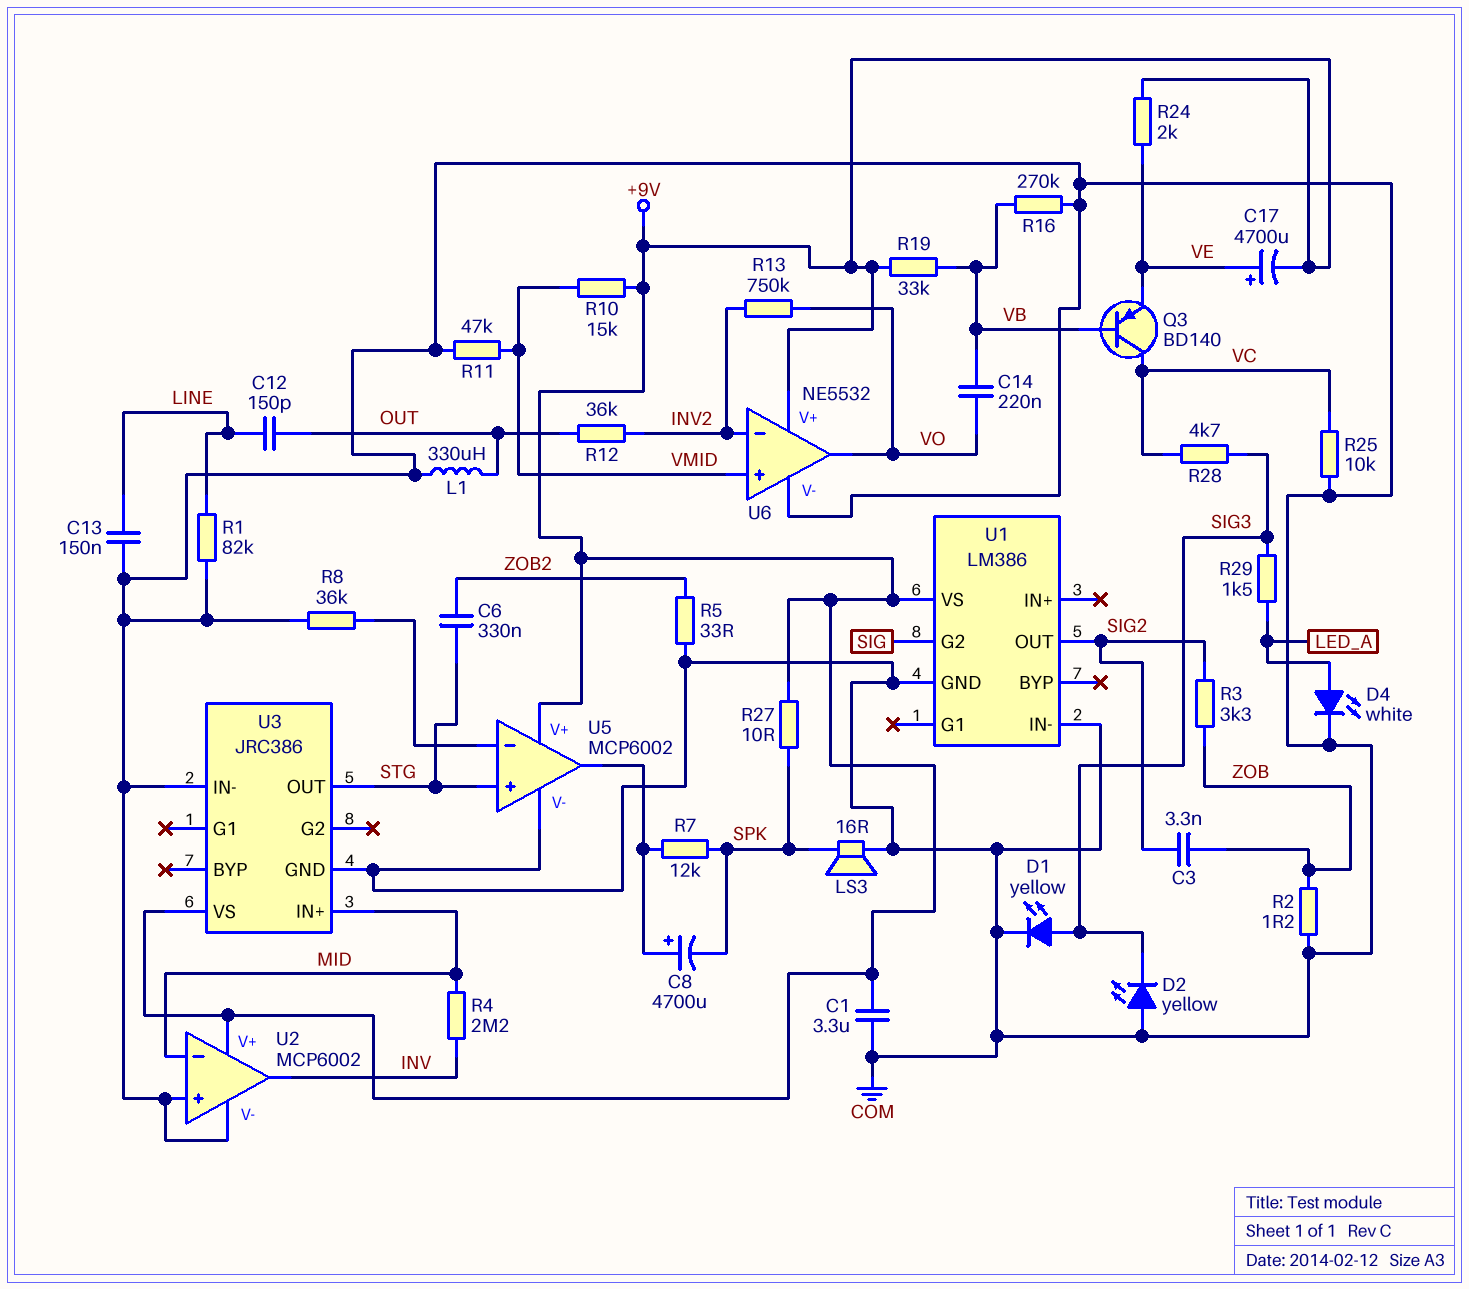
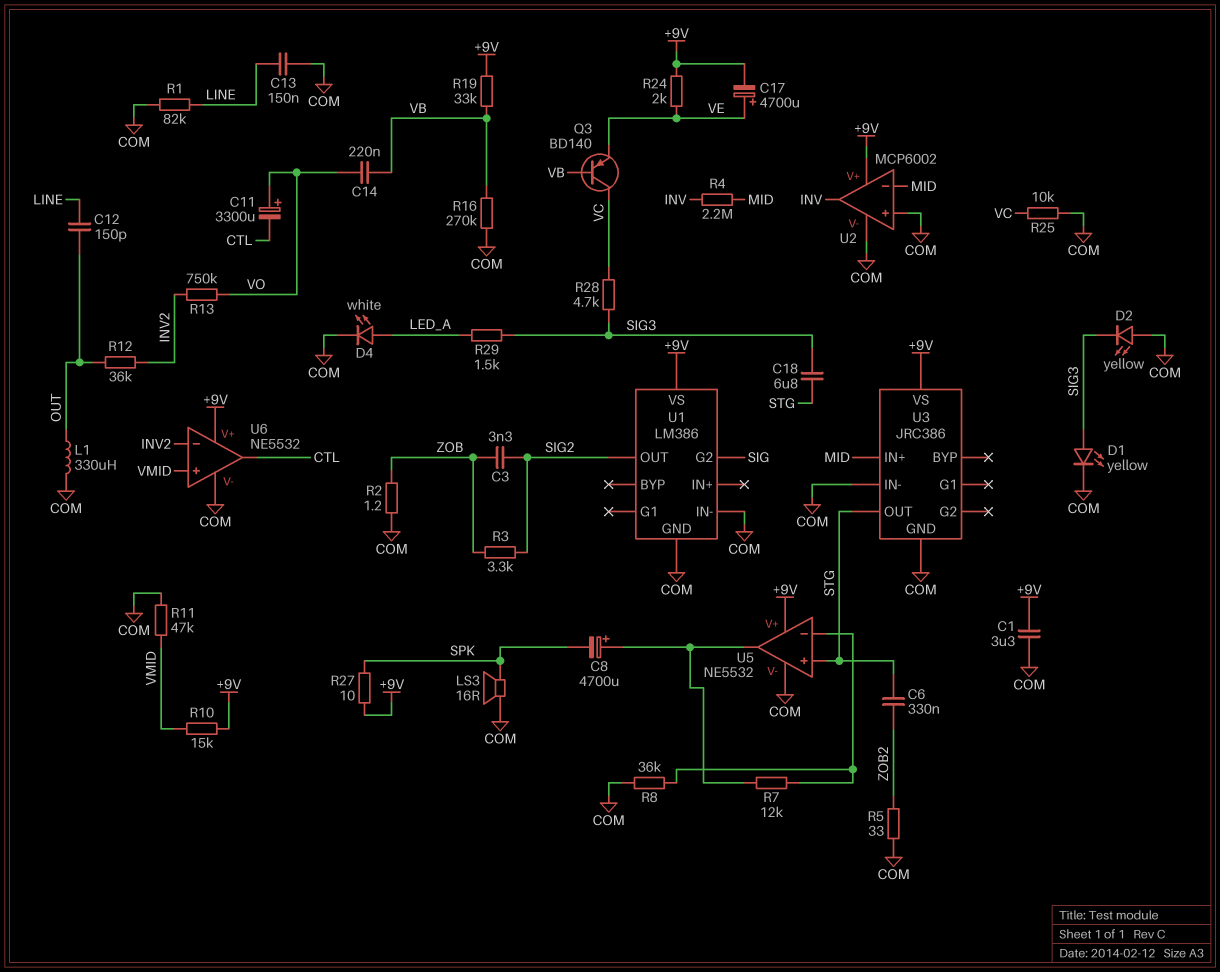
C11: none -> 3300uF (plus VO, minus CTL)
C18: none -> 6.8uF (SIG3, STG)
R7: 12k (SPK, U5/out) -> 12k (U5/in-, U5/out)
U5: MCP6002 -> NE5532
U6 pin out: VO -> CTL

